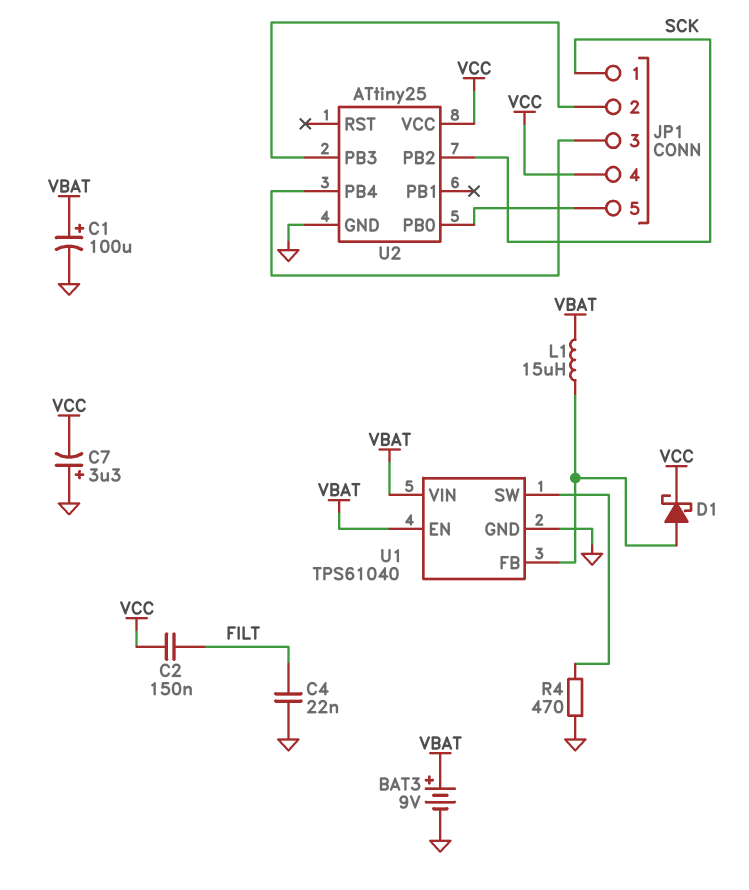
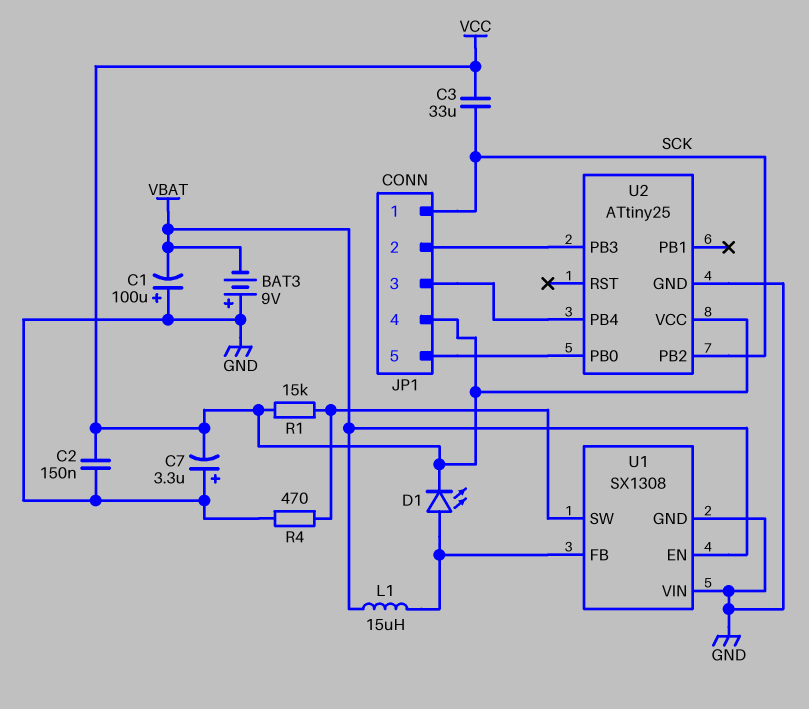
BAT3: 9V (plus VBAT, minus GND) -> 9V (plus GND, minus VBAT)
C1: 100uF (plus VBAT, minus GND) -> 100uF (plus GND, minus VBAT)
C2: 150nF (FILT, VCC) -> 150nF (GND, VCC)
C3: none -> 33uF (SCK, VCC)
C4: 22nF (FILT, GND) -> none
D1: schottky (A U1/FB, K VCC) -> LED (A U1/FB, K VCC)
R1: none -> 15k (U1/SW, VCC)
U1: TPS61040 -> SX1308
U1 pin VIN: VBAT -> GND

